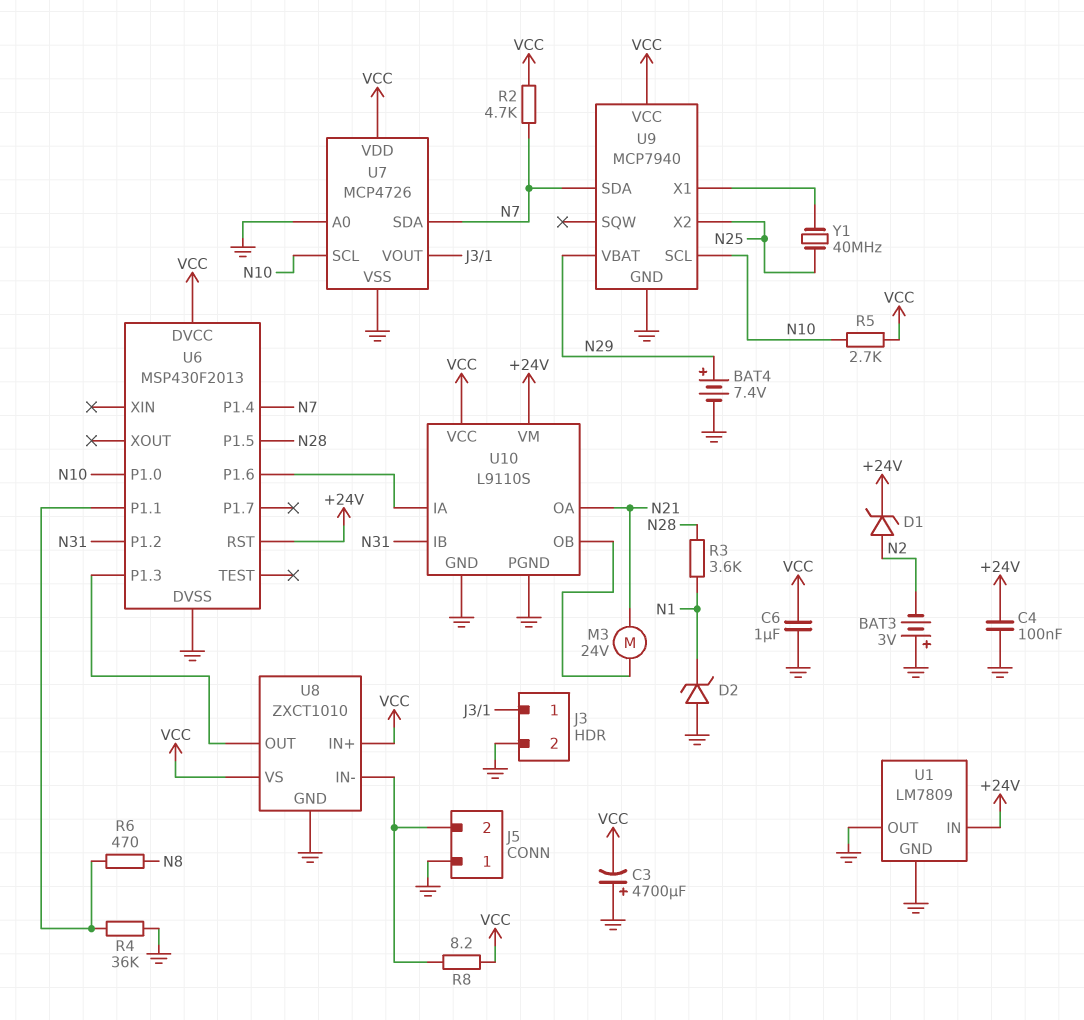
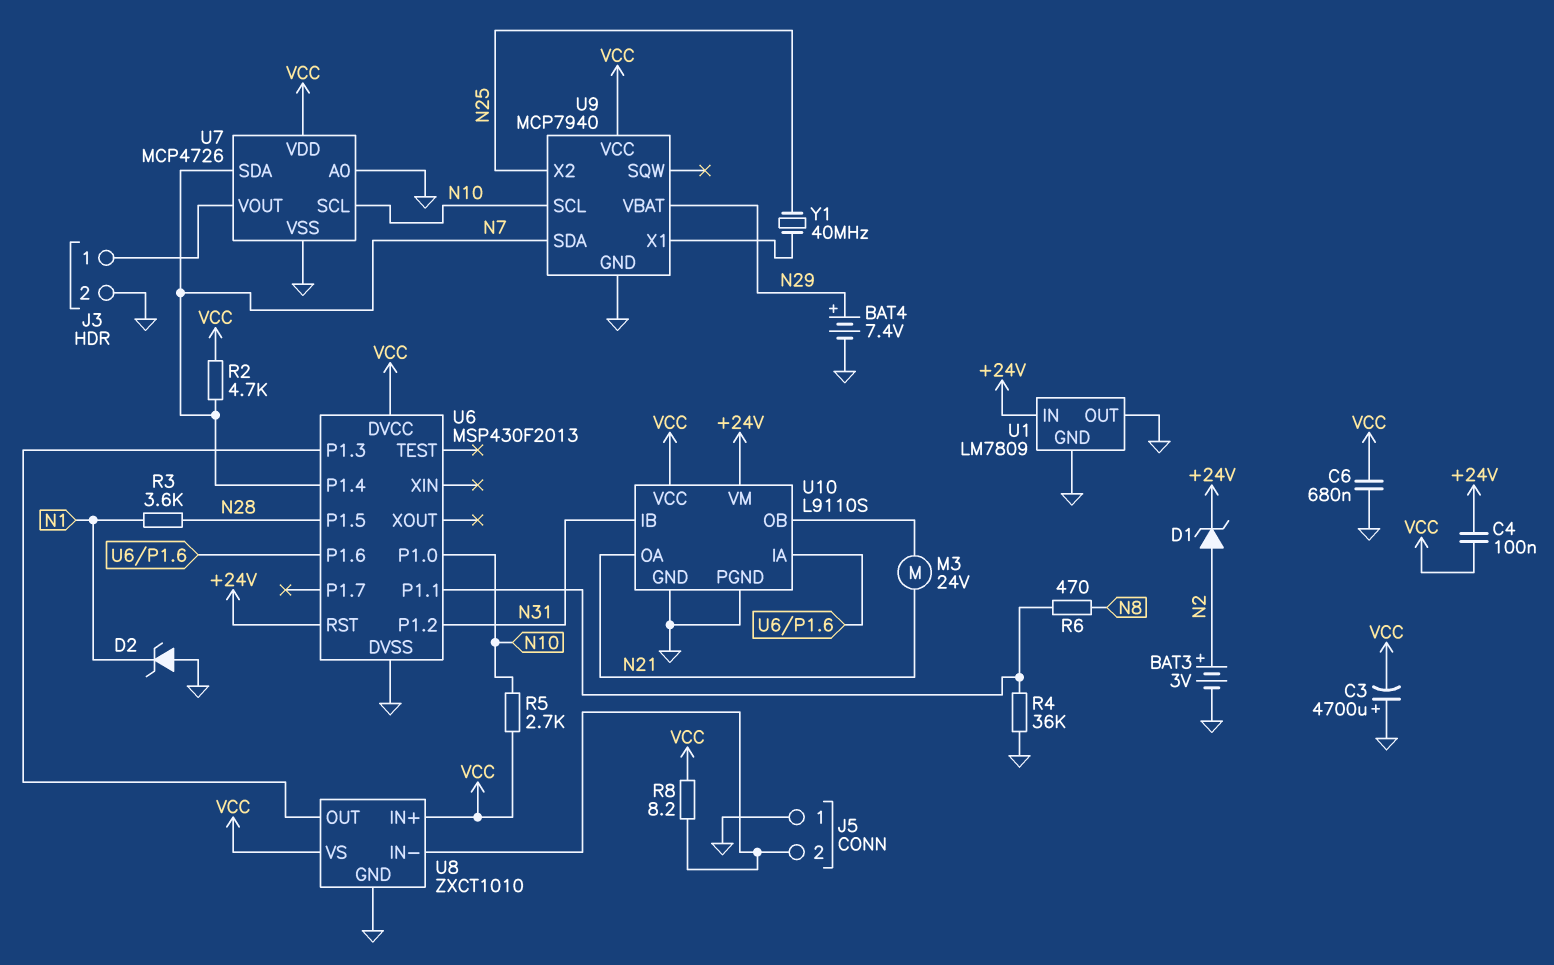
BAT3: 3V (plus GND, minus N2) -> 3V (plus N2, minus GND)
C4: 100nF (+24V, GND) -> 100nF (+24V, VCC)
C6: 1uF (GND, VCC) -> 680nF (GND, VCC)

